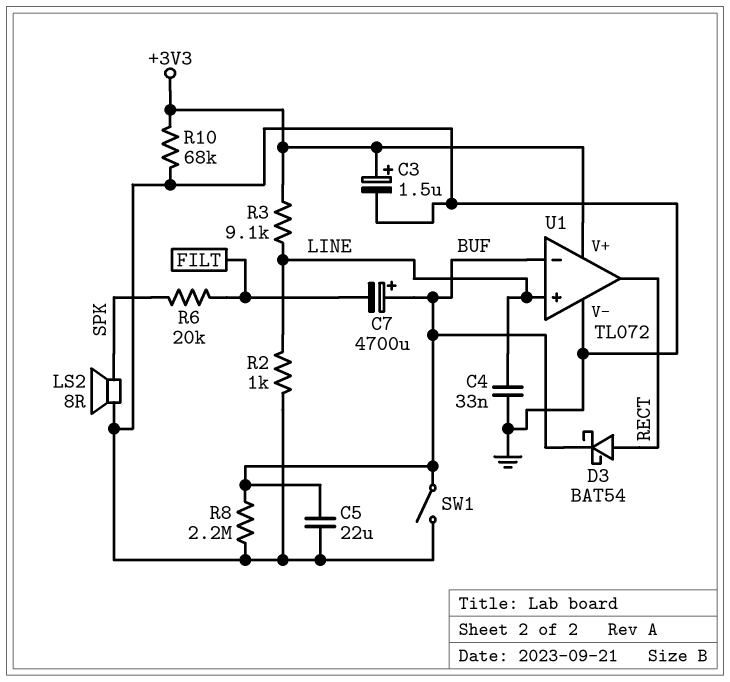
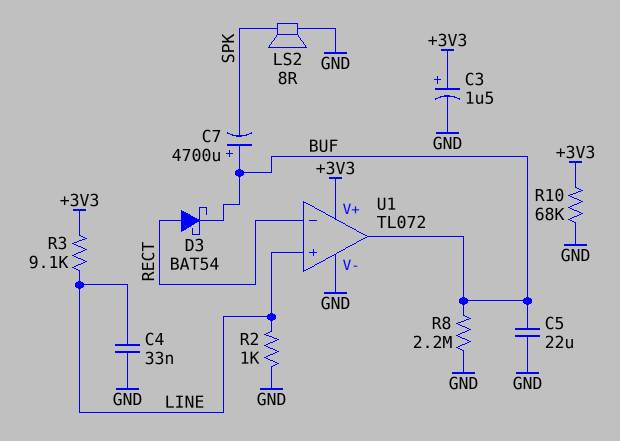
C7: 4700uF (plus BUF, minus FILT) -> 4700uF (plus BUF, minus SPK)
R6: 20k (FILT, SPK) -> none
SW1: switch (BUF, GND) -> none
U1 pin in-: BUF -> RECT
U1 pin out: RECT -> BUF

